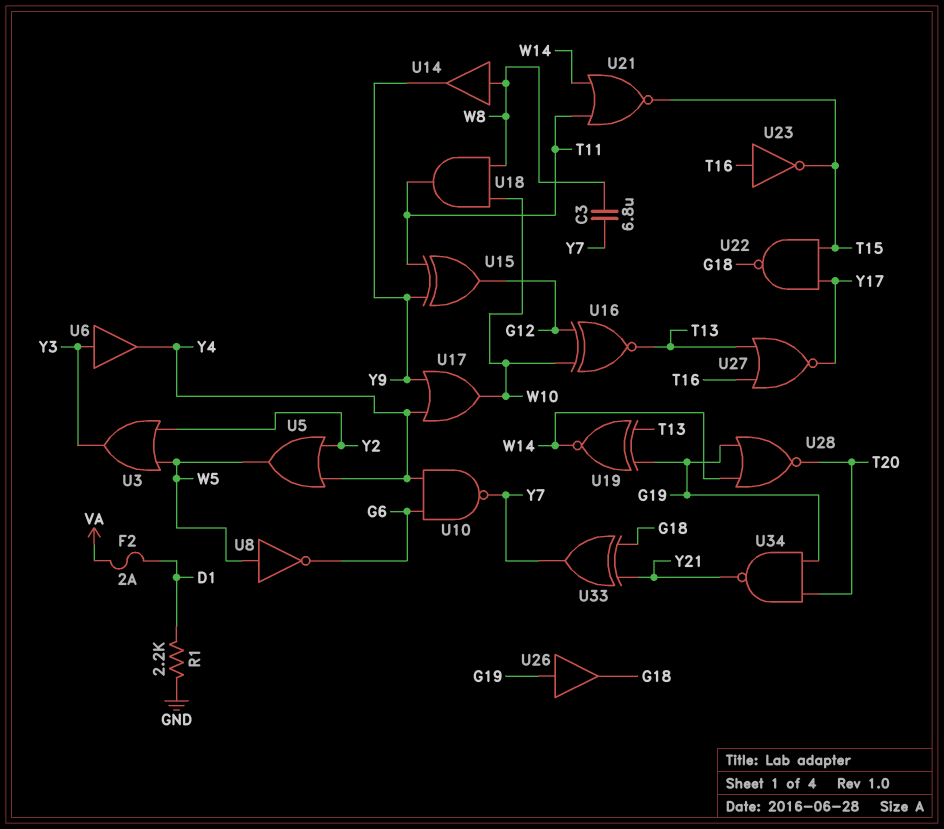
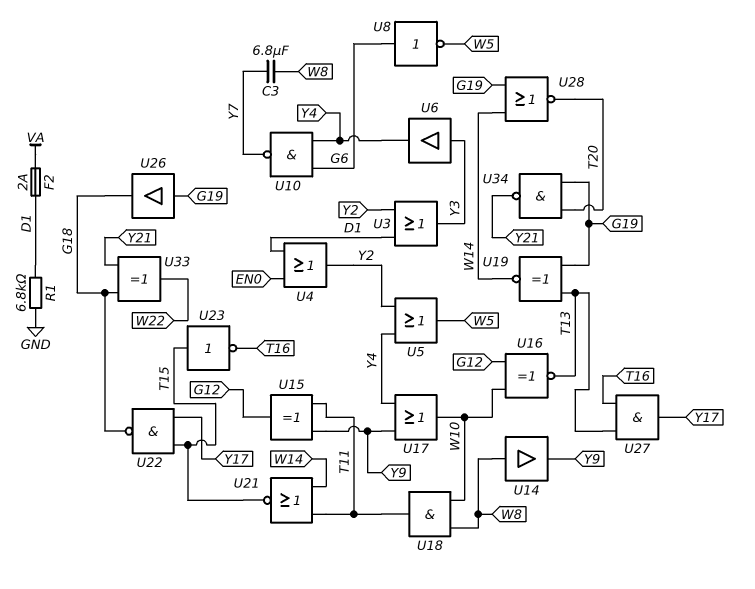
R1: 2.2k (D1, GND) -> 6.8k (D1, GND)
U3: OR (in W5, in Y2, out Y3) -> OR (in D1, in Y2, out Y3)
U4: none -> OR (in D1, in EN0, out Y2)
U8: NOT (in W5, out G6) -> NOT (in G6, out W5)
U23: NOT (in T16, out T15) -> NOT (in T15, out T16)
U27: NOR (in T13, in T16, out Y17) -> AND (in T13, in T16, out Y17)
U33: XOR (in G18, in Y21, out Y7) -> XOR (in G18, in Y21, out W22)

